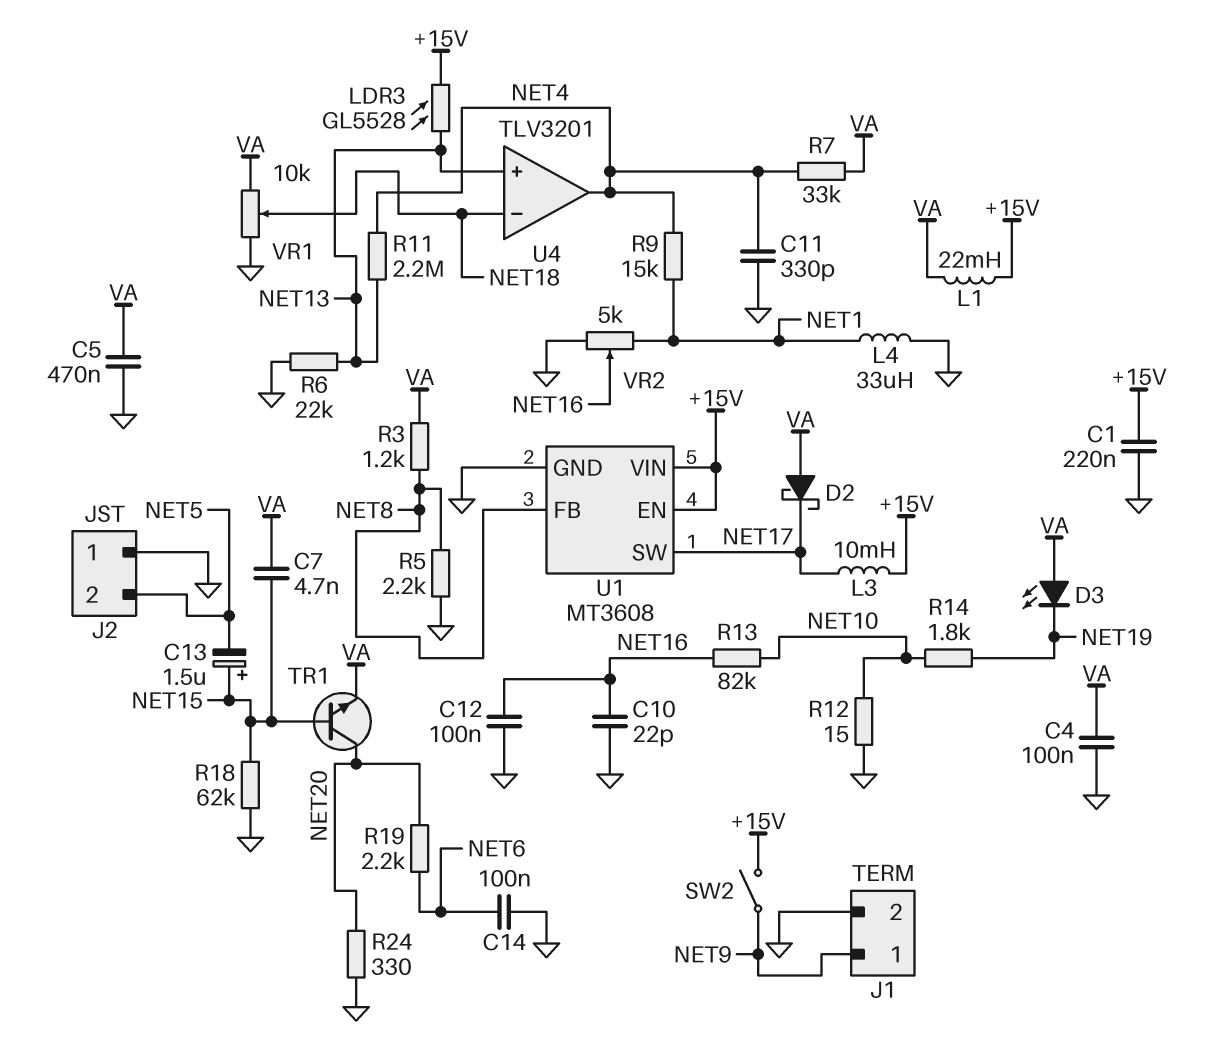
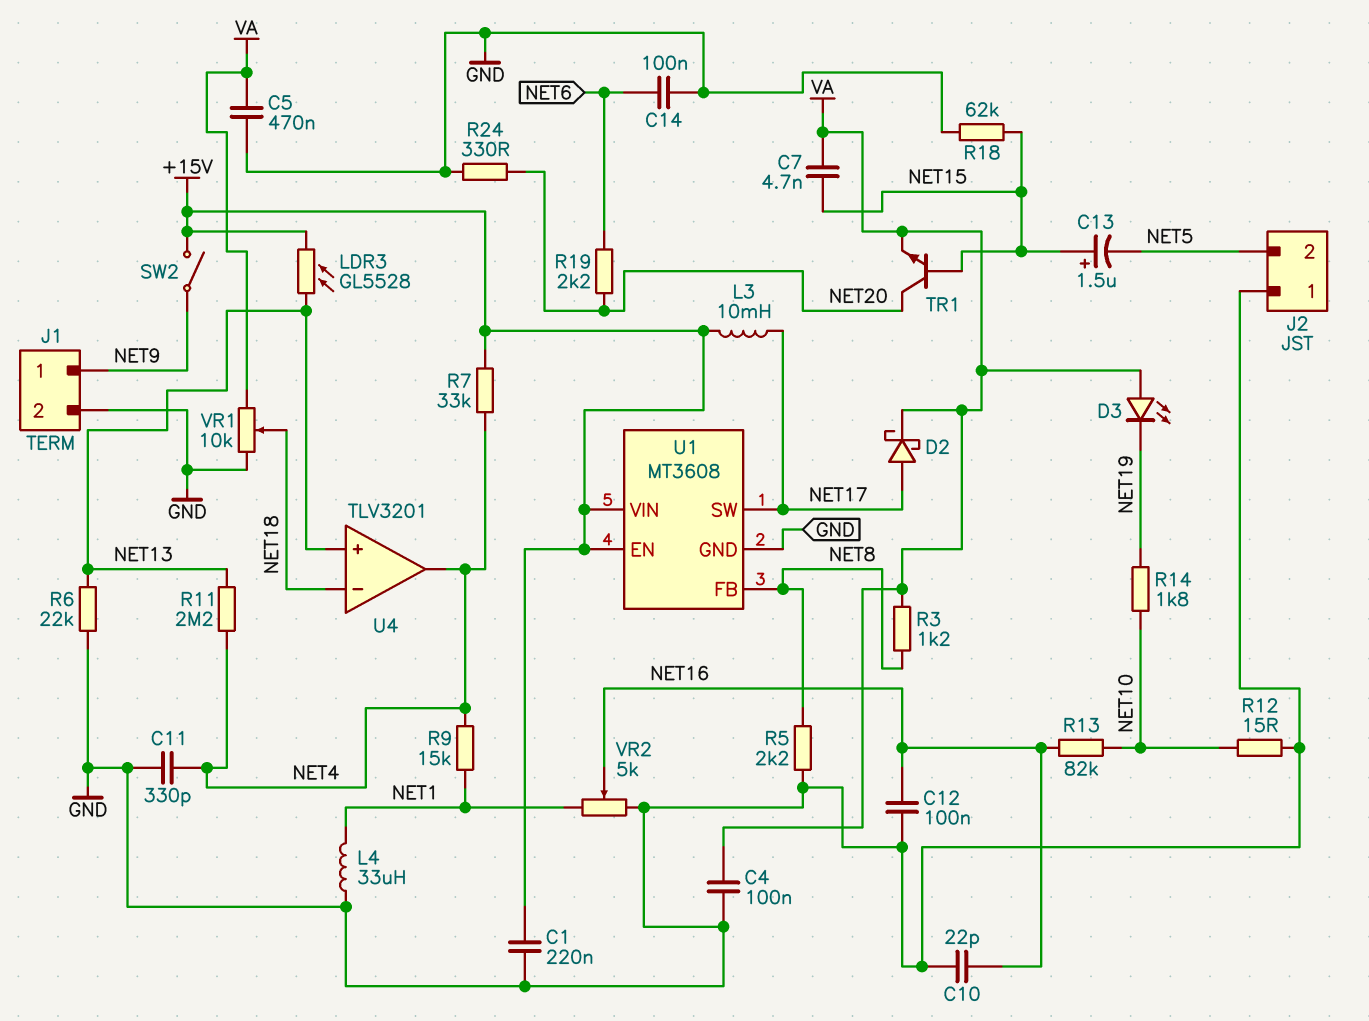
D2: schottky (A VA, K NET17) -> schottky (A NET17, K VA)
L1: 22mH (+15V, VA) -> none
R7: 33k (NET4, VA) -> 33k (+15V, NET4)

